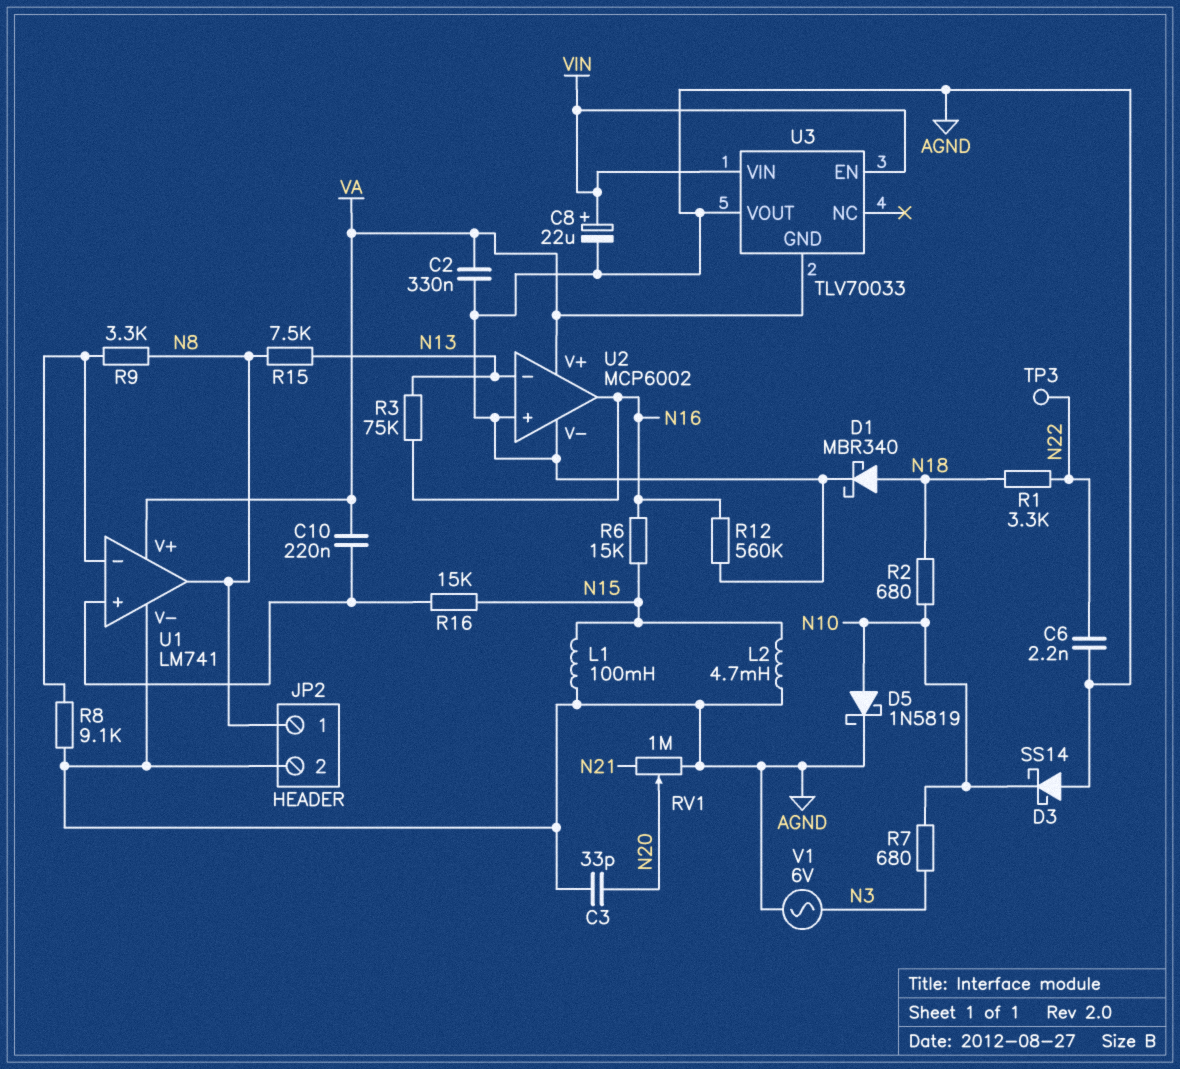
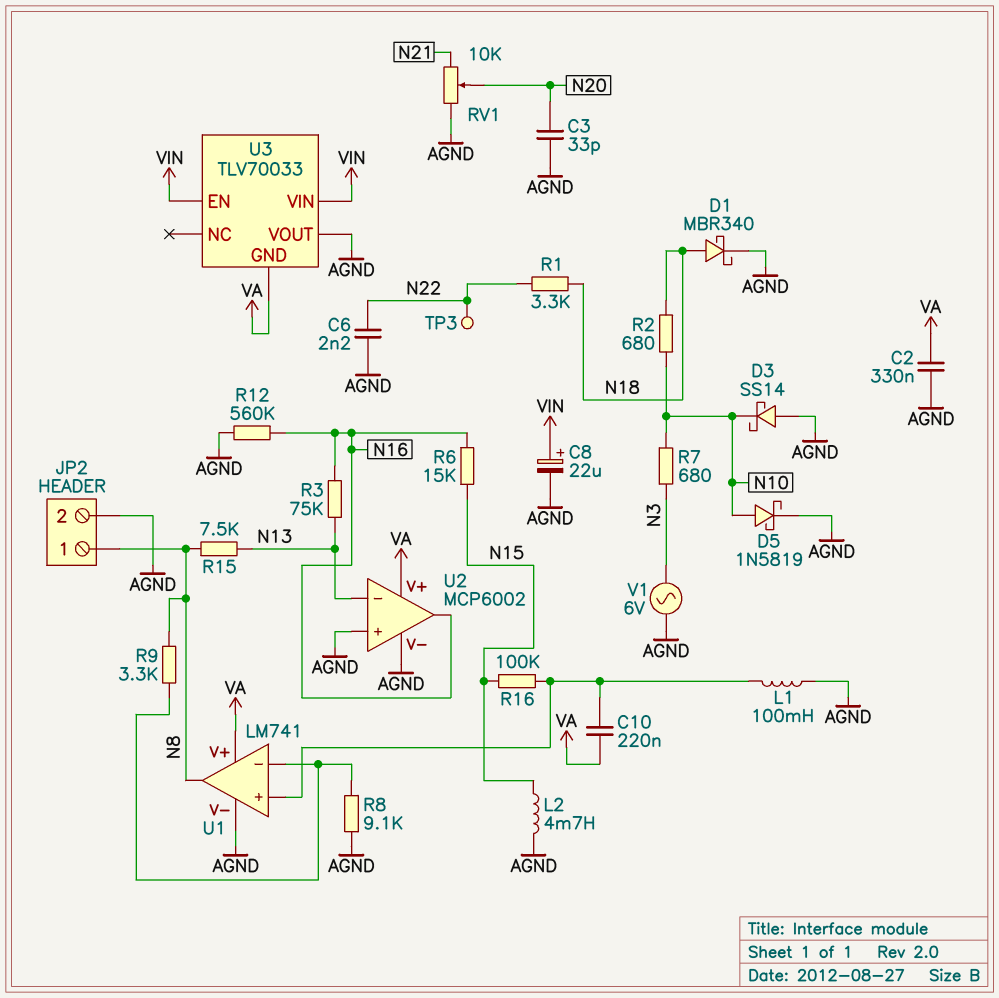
L1: 100mH (AGND, N15) -> 100mH (AGND, U1/in+)
R16: 15k (N15, U1/in+) -> 100k (N15, U1/in+)
RV1: 1M (AGND, N21, wiper N20) -> 10k (AGND, N21, wiper N20)

